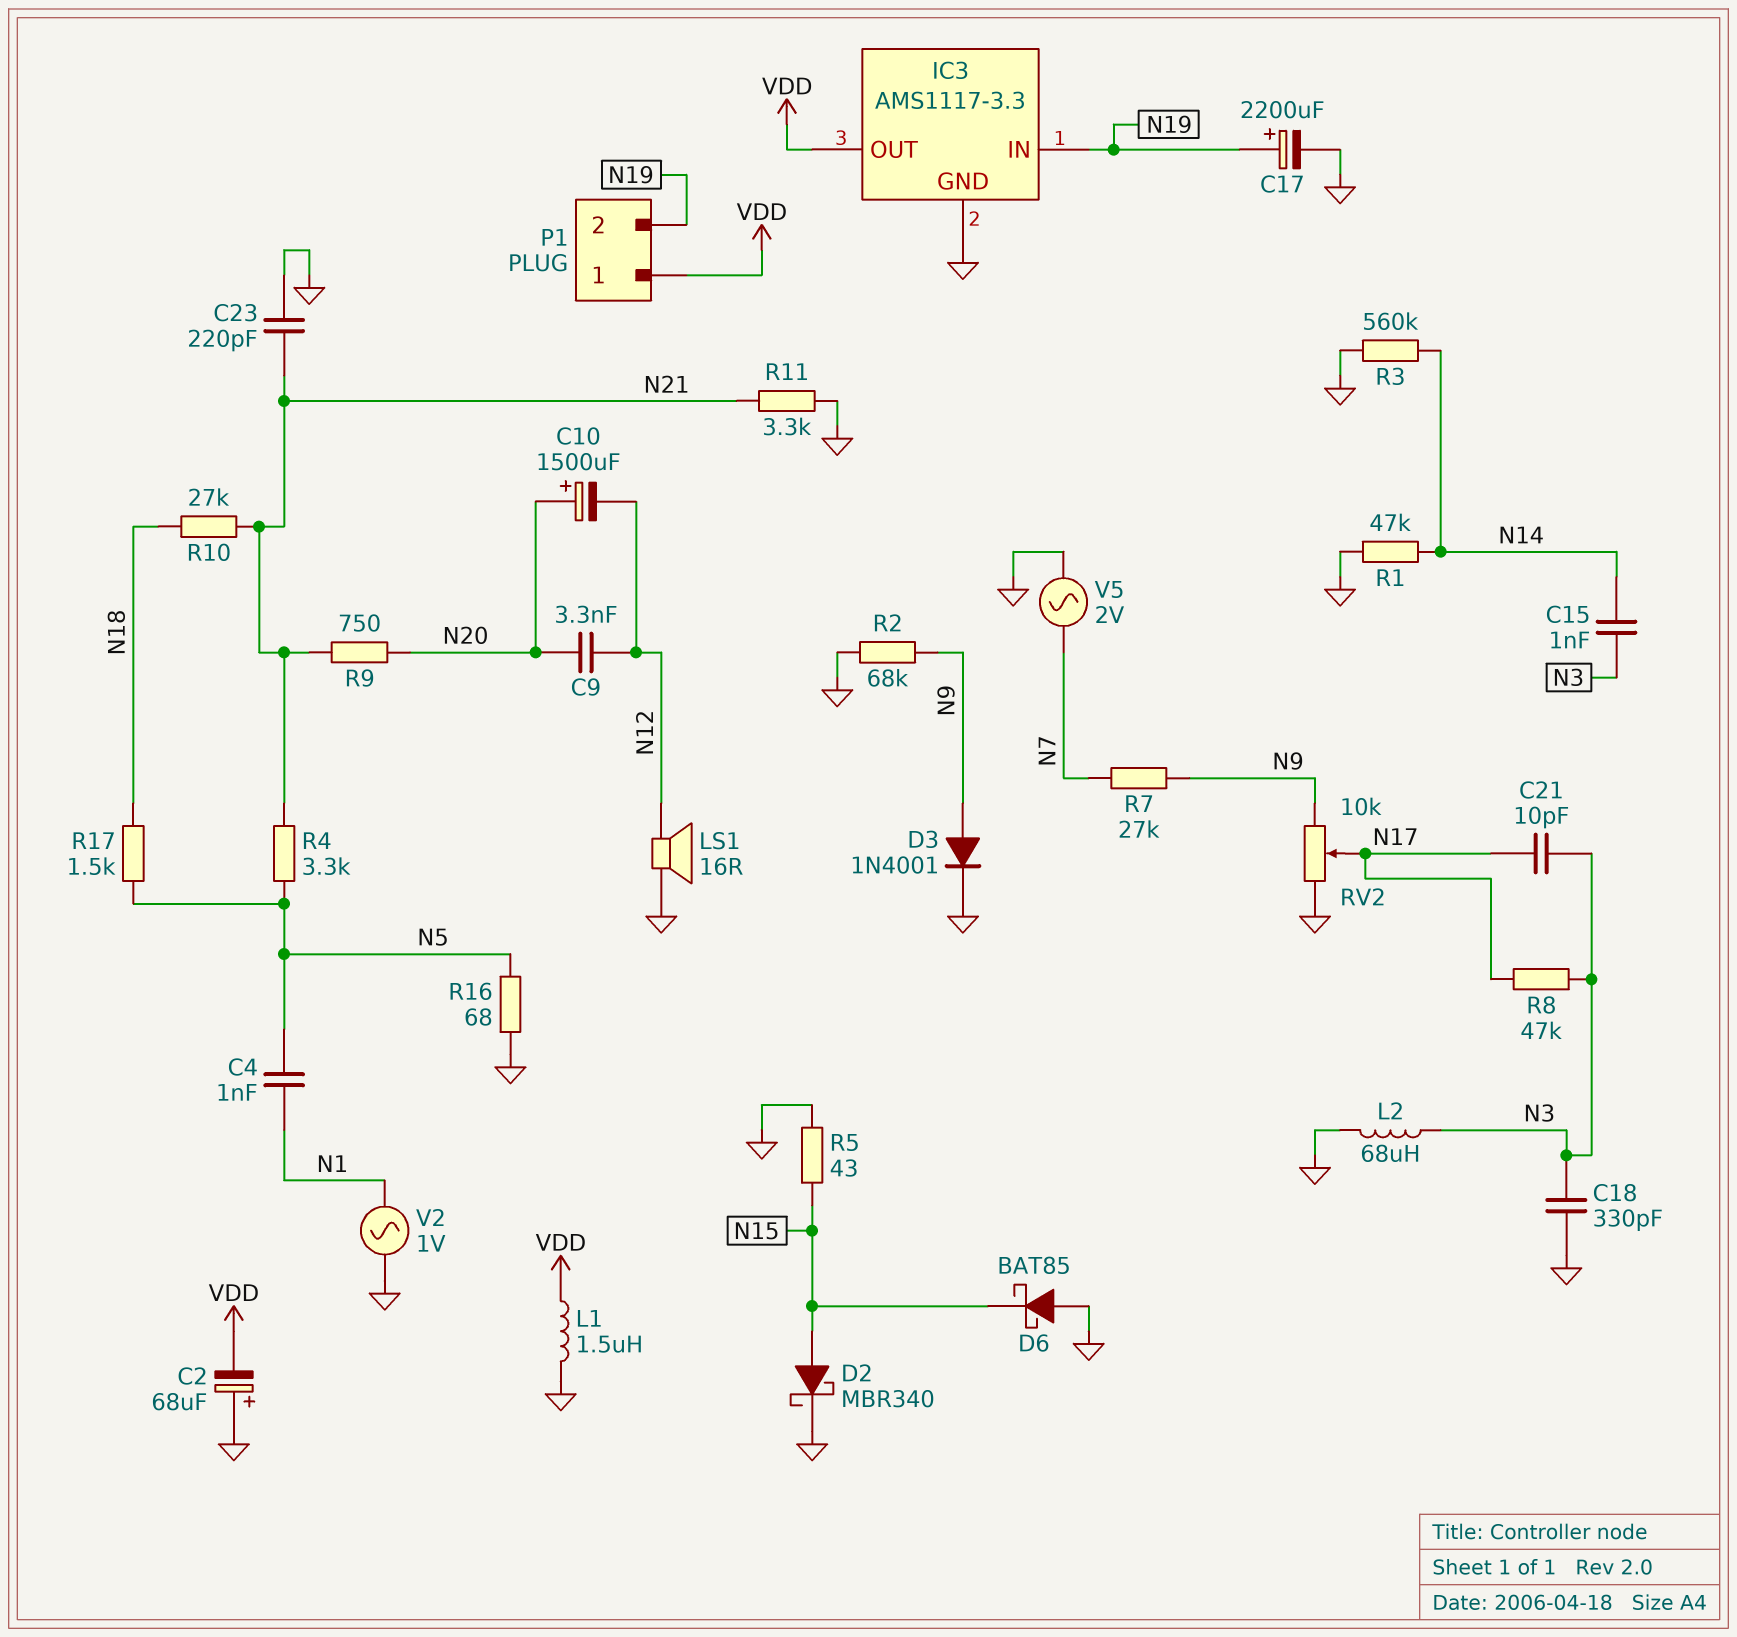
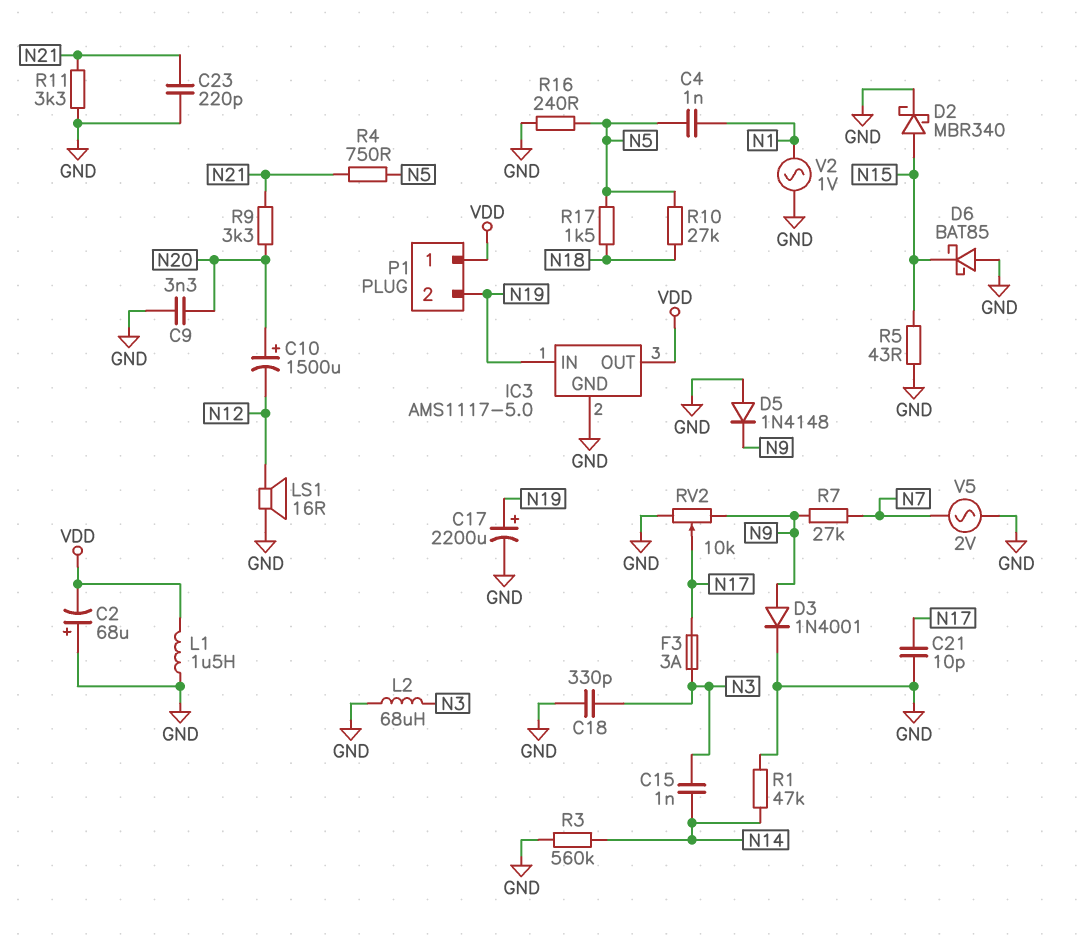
C9: 3.3nF (N12, N20) -> 3.3nF (GND, N20)
C21: 10pF (N3, N17) -> 10pF (GND, N17)
D5: none -> diode 1N4148 (A GND, K N9)
F3: none -> 3A (N3, N17)
IC3: AMS1117-3.3 -> AMS1117-5.0
R2: 68k (GND, N9) -> none
R4: 3.3k (N5, N21) -> 750 (N5, N21)
R8: 47k (N3, N17) -> none
R9: 750 (N20, N21) -> 3.3k (N20, N21)
R10: 27k (N18, N21) -> 27k (N5, N18)
R16: 68 (GND, N5) -> 240 (GND, N5)

